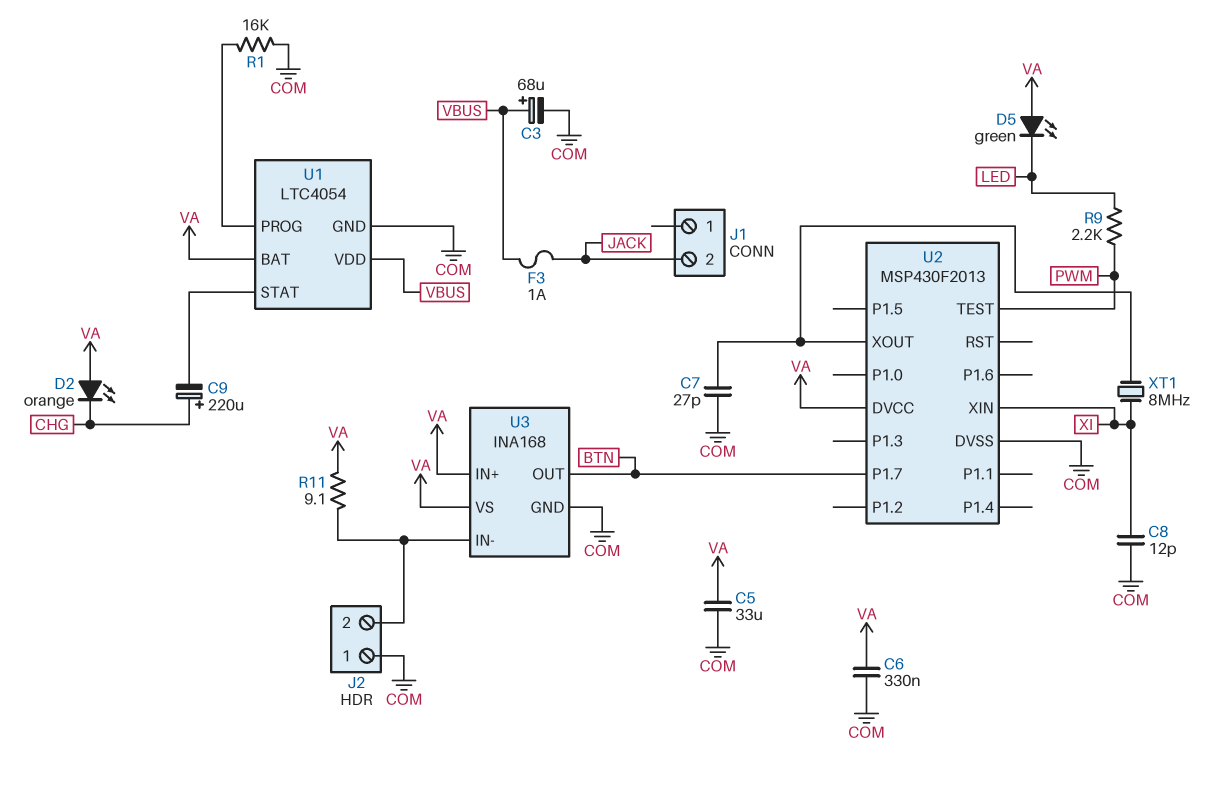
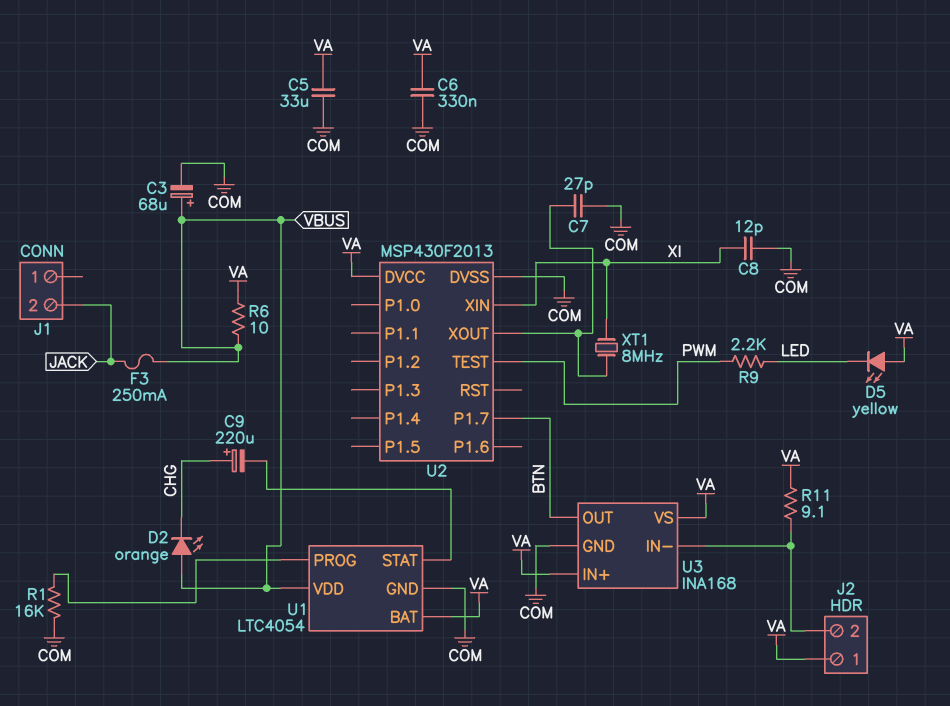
D2: LED orange (A VA, K CHG) -> LED orange (A VBUS, K CHG)
D5: LED green (A VA, K LED) -> LED yellow (A VA, K LED)
F3: 1A (JACK, VBUS) -> 250mA (JACK, VBUS)
J2 pin 1: COM -> VA
R6: none -> 10 (VA, VBUS)

